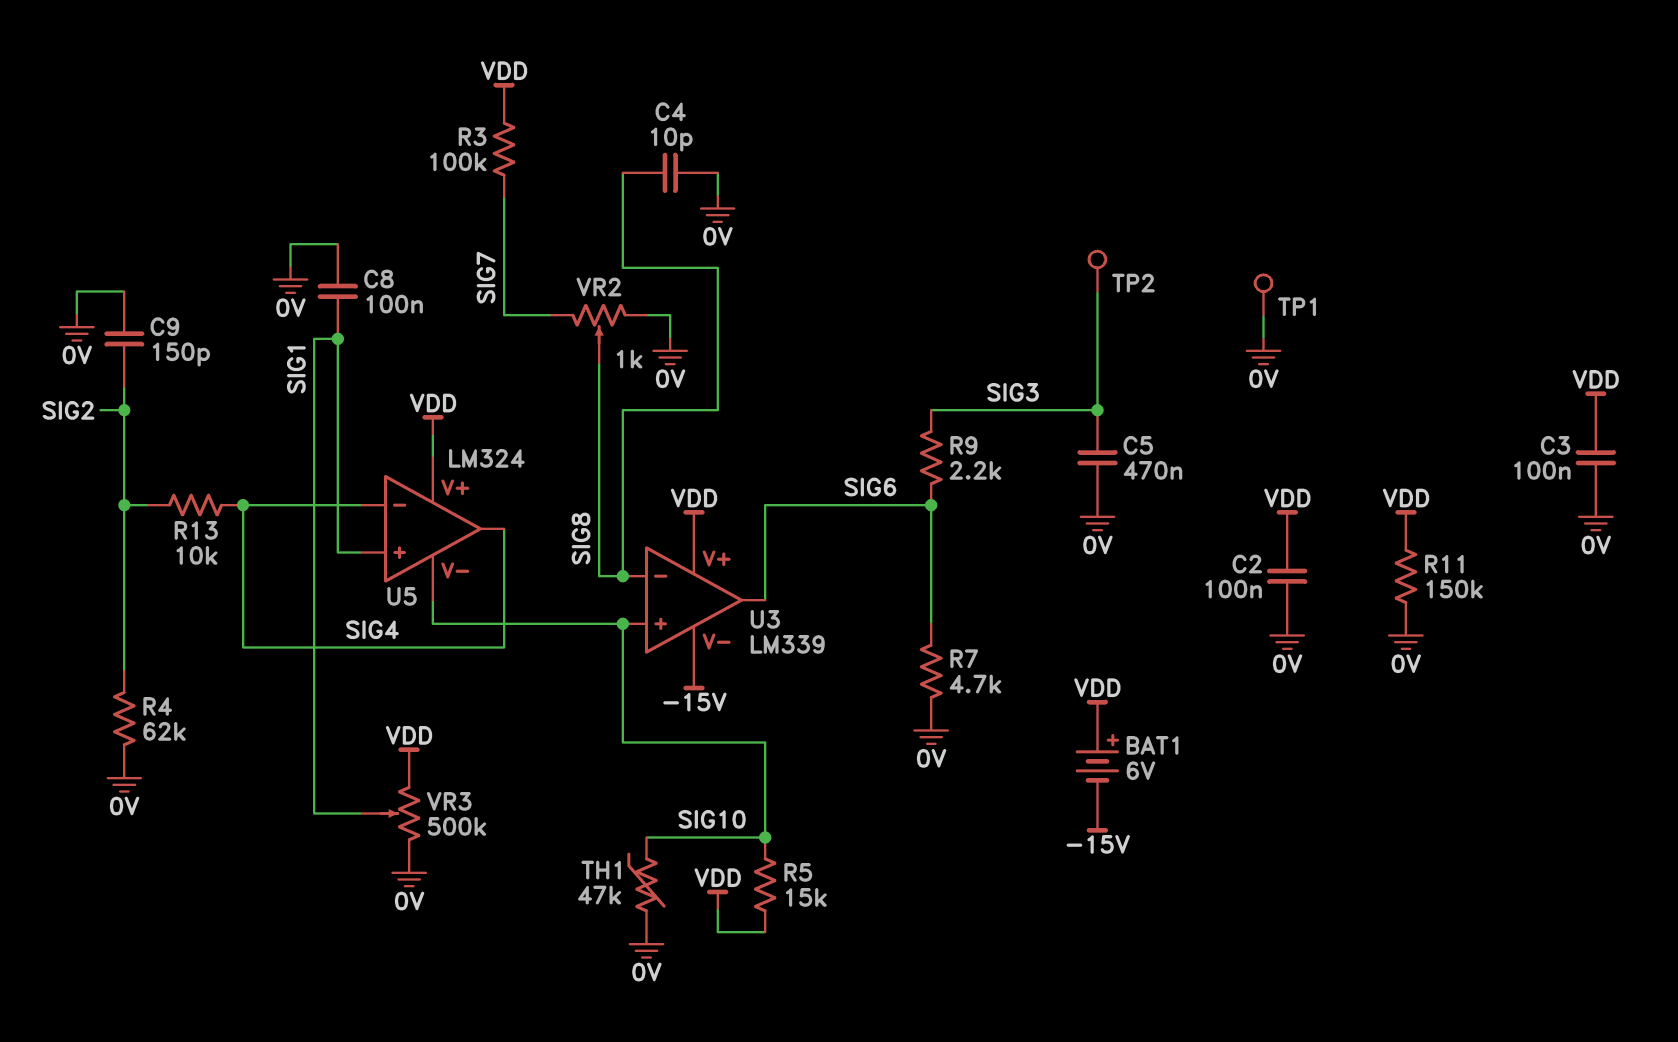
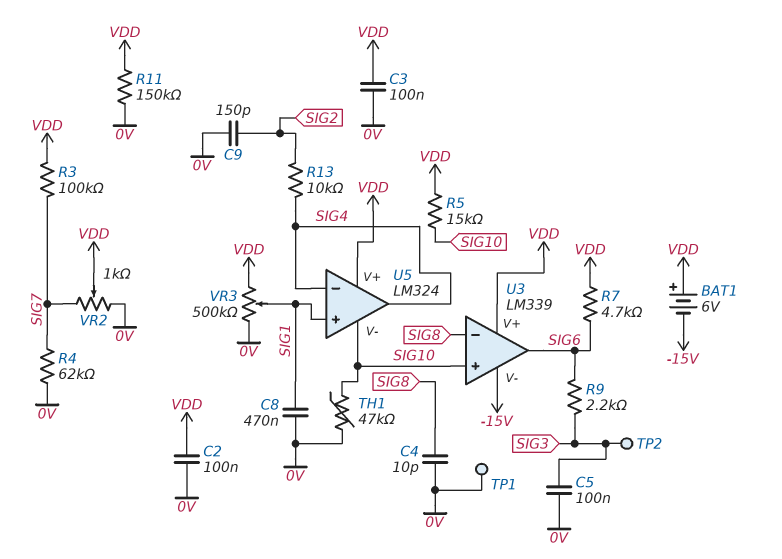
C5: 470nF (0V, SIG3) -> 100nF (0V, SIG3)
C8: 100nF (0V, SIG1) -> 470nF (0V, SIG1)
R4: 62k (0V, SIG2) -> 62k (0V, SIG7)
R7: 4.7k (0V, SIG6) -> 4.7k (SIG6, VDD)
VR2: 1k (0V, SIG7, wiper SIG8) -> 1k (0V, SIG7, wiper VDD)

